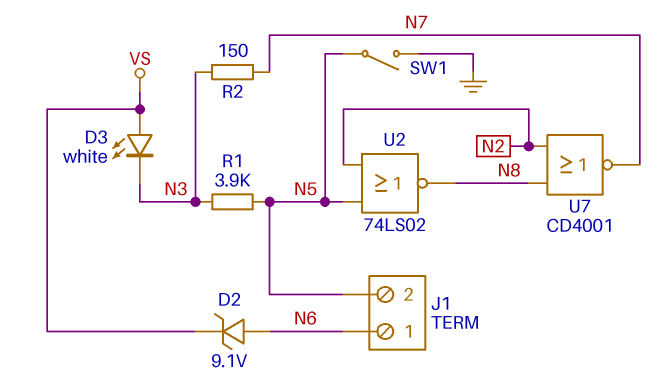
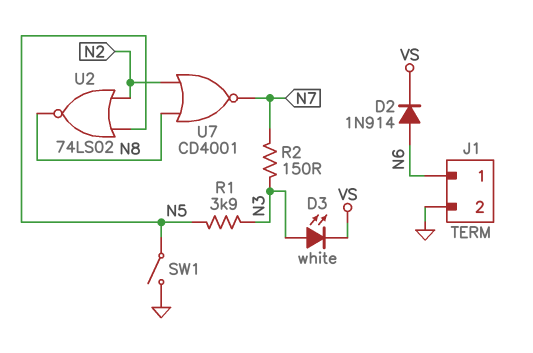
D2: zener 9.1V (A N6, K VS) -> diode 1N914 (A N6, K VS)
D3: LED white (A VS, K N3) -> LED white (A N3, K VS)
J1 pin 2: N5 -> GND

